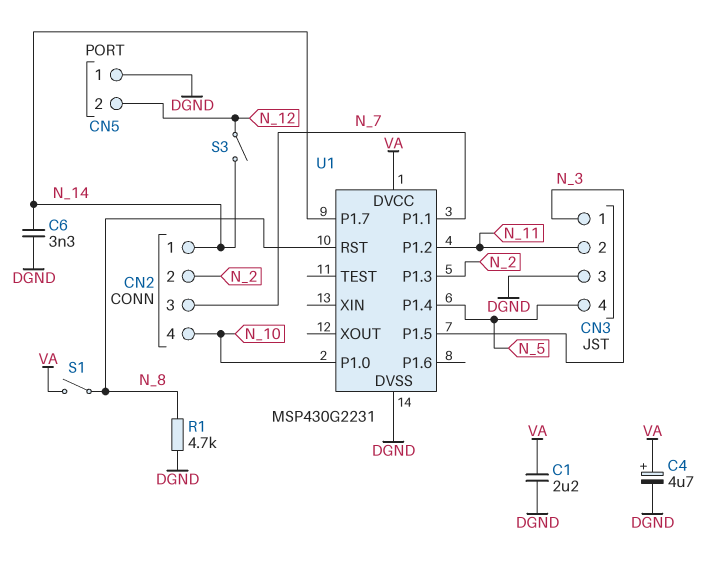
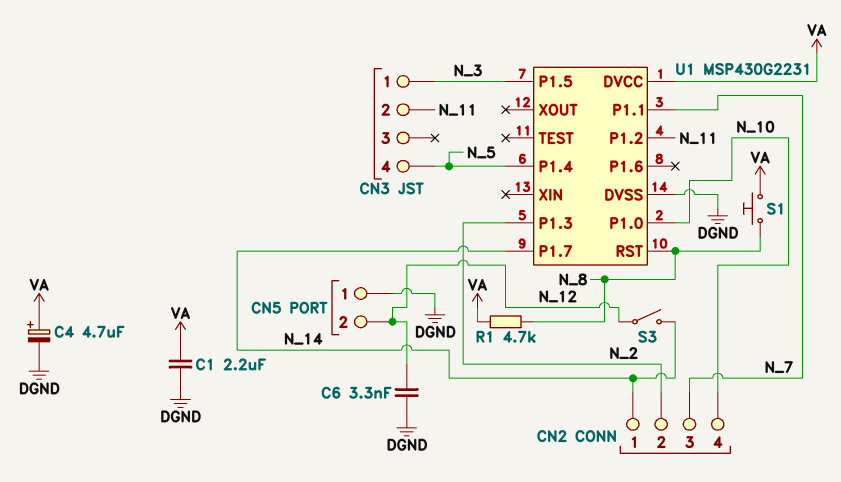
C6: 3.3nF (DGND, N_14) -> 3.3nF (DGND, N_12)
CN3 pin 3: DGND -> none
R1: 4.7k (DGND, N_8) -> 4.7k (N_8, VA)
S1: switch (N_8, VA) -> button (N_8, VA)

